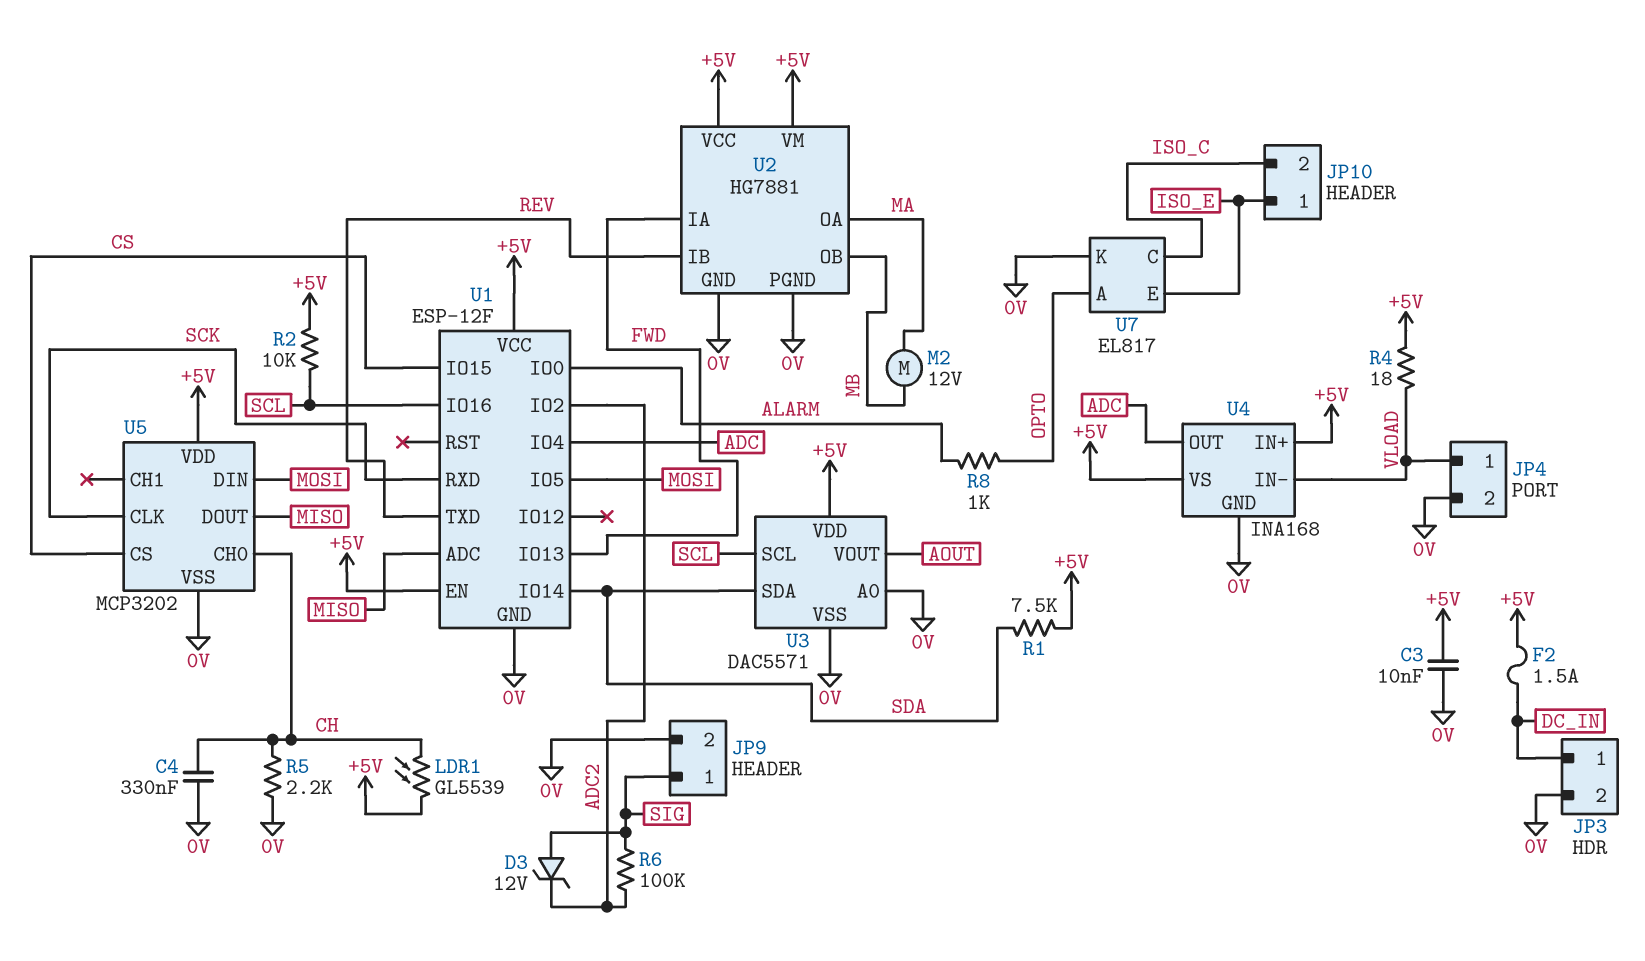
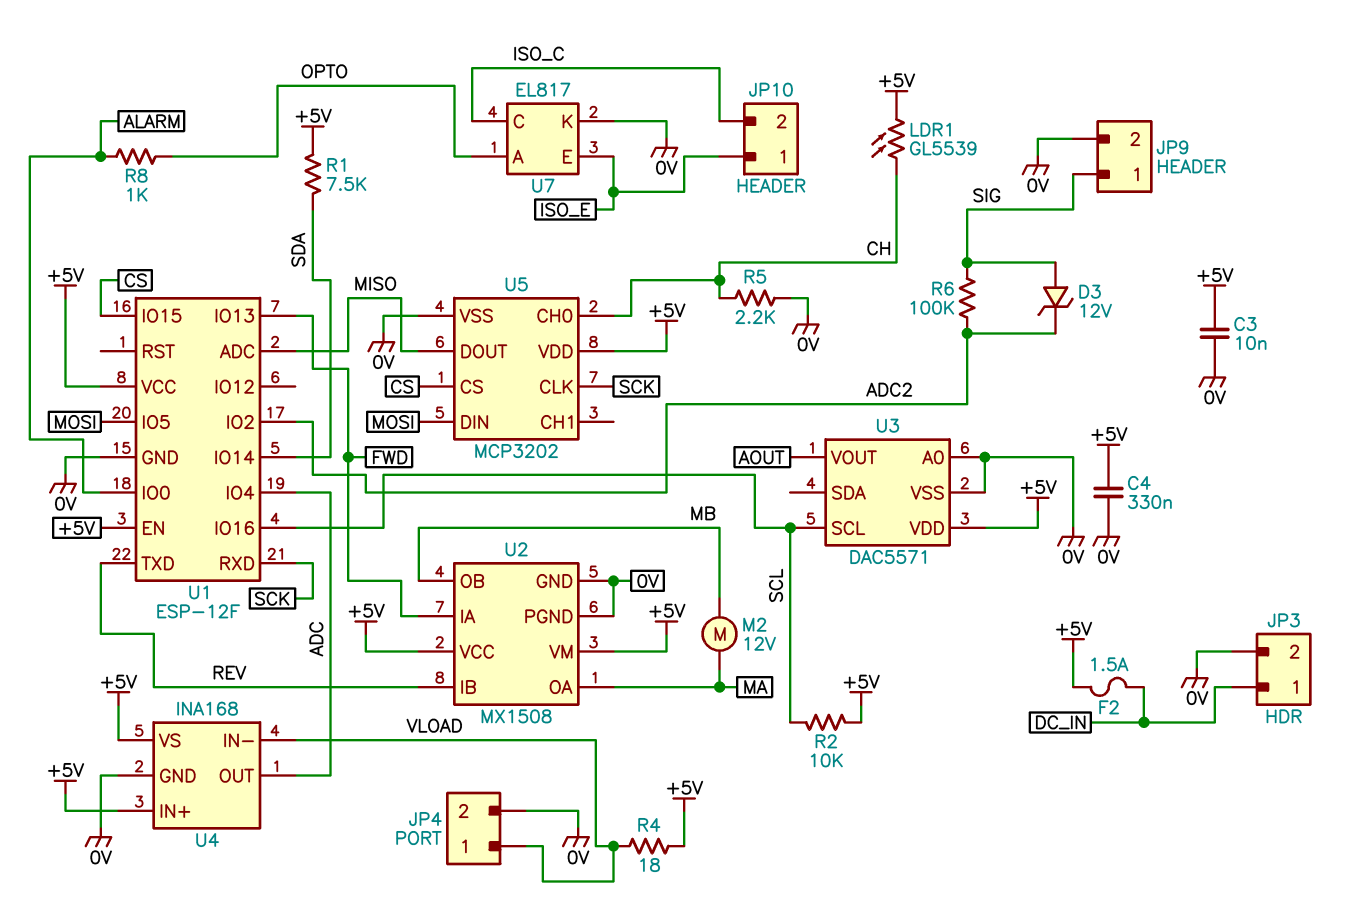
C4: 330nF (0V, CH) -> 330nF (+5V, 0V)
U2: HG7881 -> MX1508
U3 pin SDA: SDA -> none

